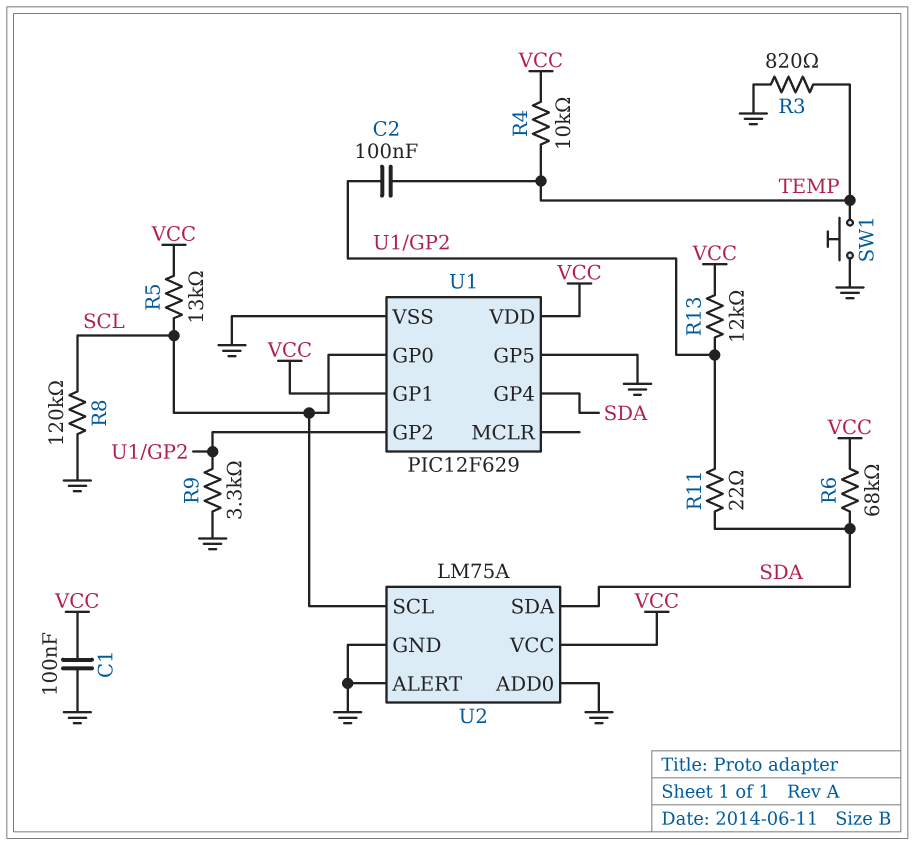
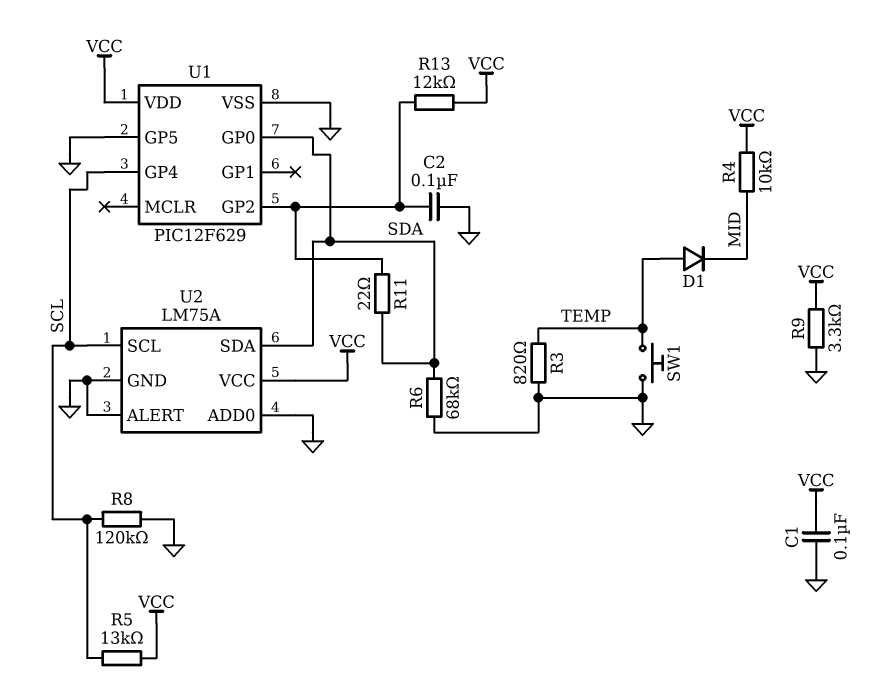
C2: 100nF (TEMP, U1/GP2) -> 100nF (GND, U1/GP2)
D1: none -> diode (A TEMP, K MID)
R4: 10k (TEMP, VCC) -> 10k (MID, VCC)
R6: 68k (SDA, VCC) -> 68k (GND, SDA)
R9: 3.3k (GND, U1/GP2) -> 3.3k (GND, VCC)
U1 pin GP0: SCL -> SDA
U1 pin GP1: VCC -> none
U1 pin GP4: SDA -> SCL

